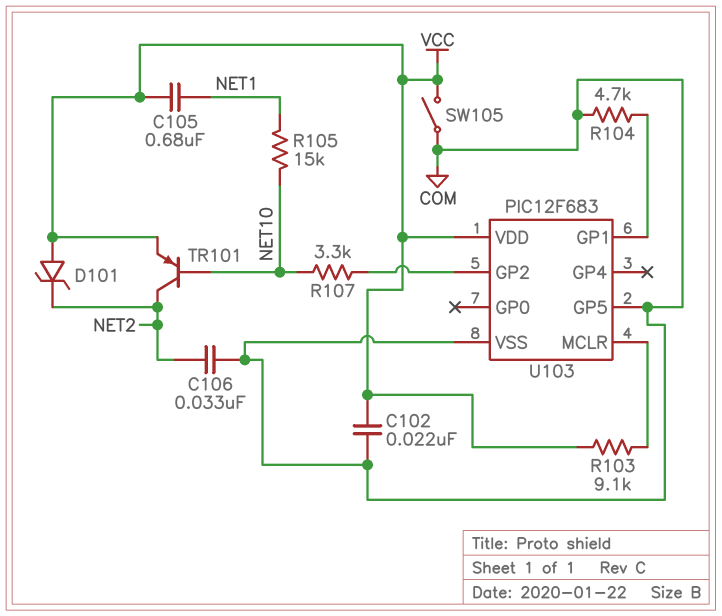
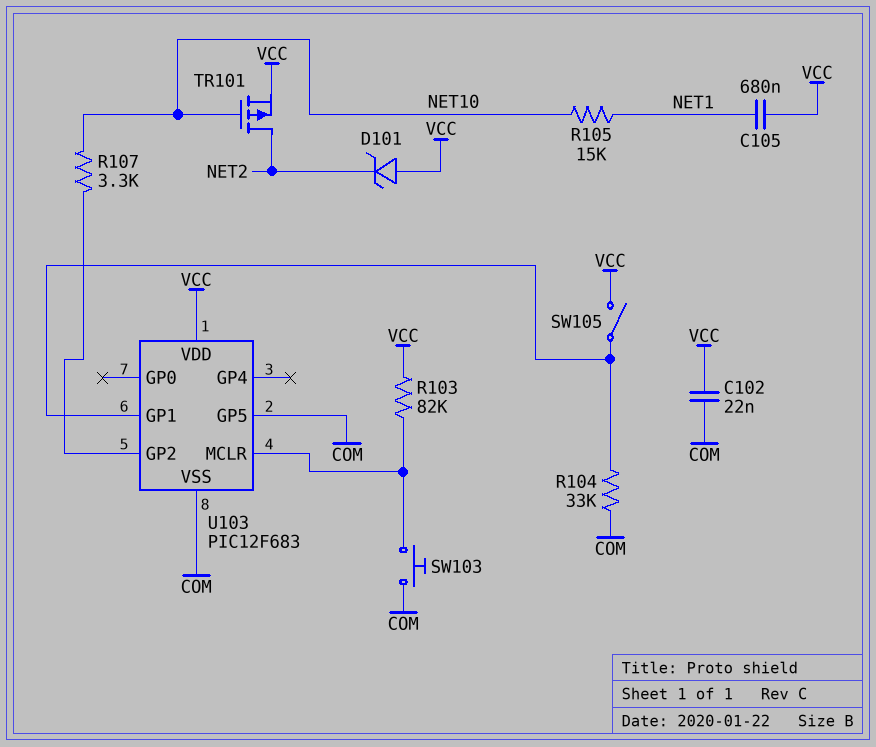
C106: 33nF (COM, NET2) -> none
R103: 9.1k (U103/MCLR, VCC) -> 82k (U103/MCLR, VCC)
R104: 4.7k (COM, U103/GP1) -> 33k (COM, U103/GP1)
SW103: none -> button (COM, U103/MCLR)
SW105: switch (COM, VCC) -> switch (U103/GP1, VCC)
TR101: PNP (B NET10, C NET2, E VCC) -> PMOS (G NET10, D NET2, S VCC)

